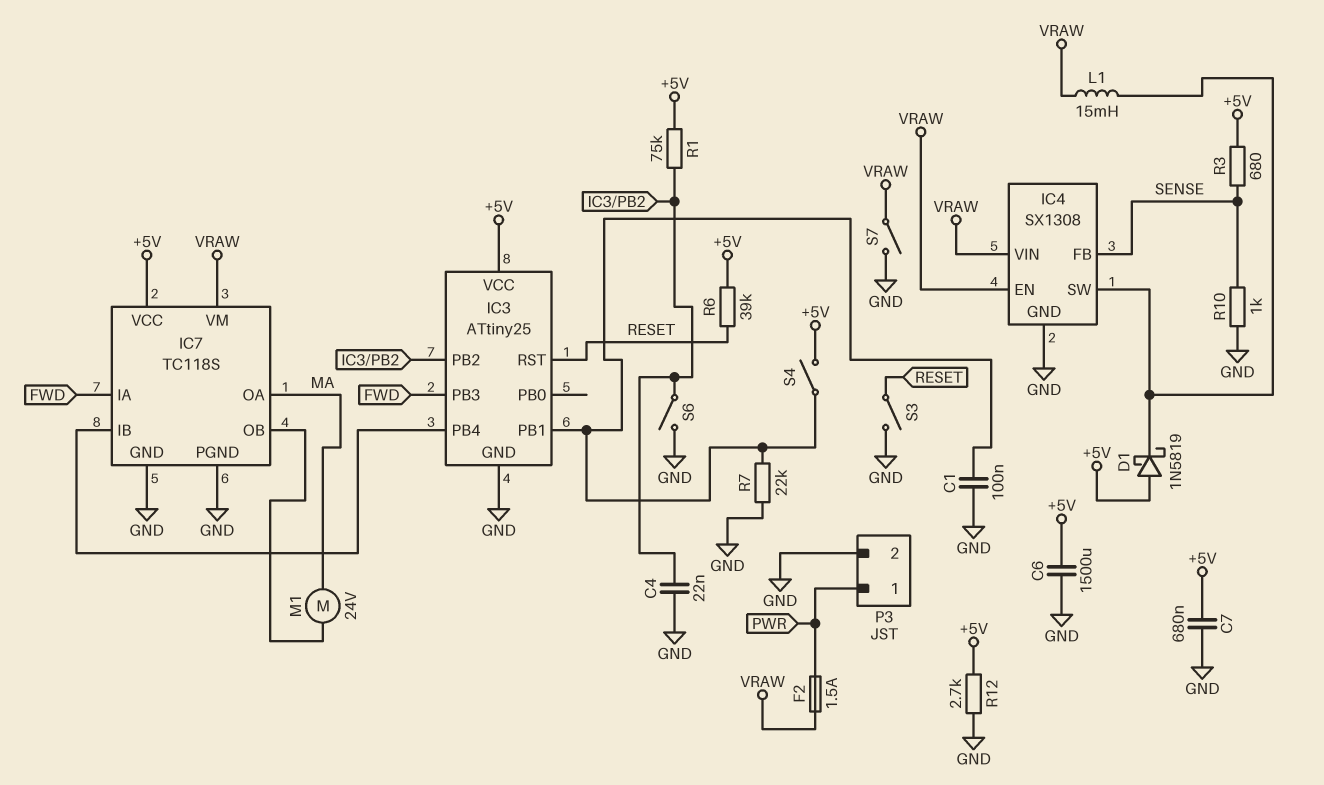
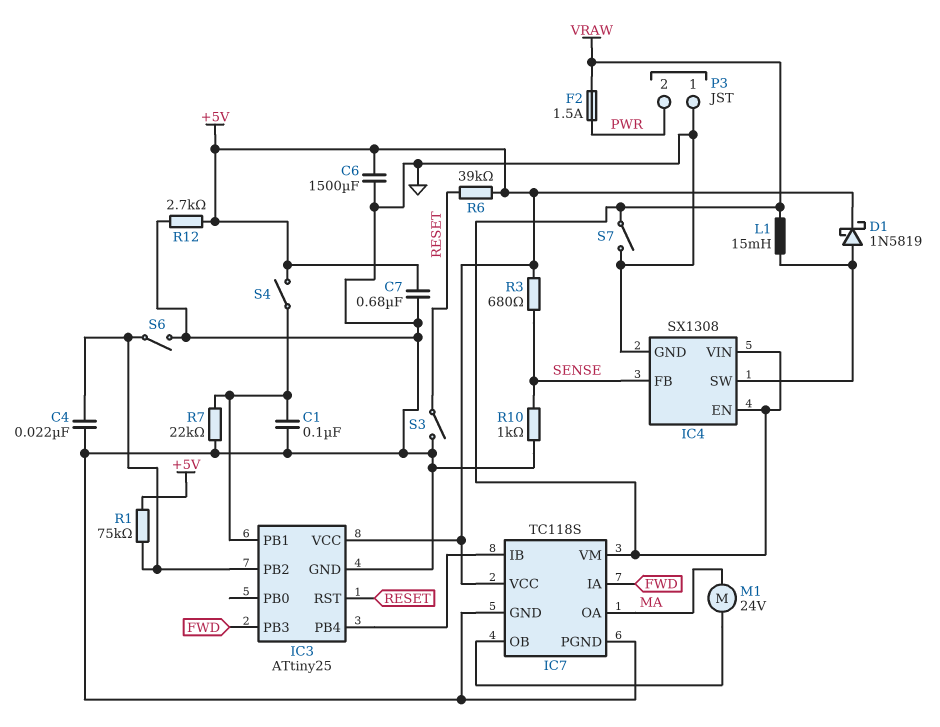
D1: schottky 1N5819 (A +5V, K IC4/SW) -> schottky 1N5819 (A IC4/SW, K +5V)
P3 pin 1: PWR -> GND
P3 pin 2: GND -> PWR

